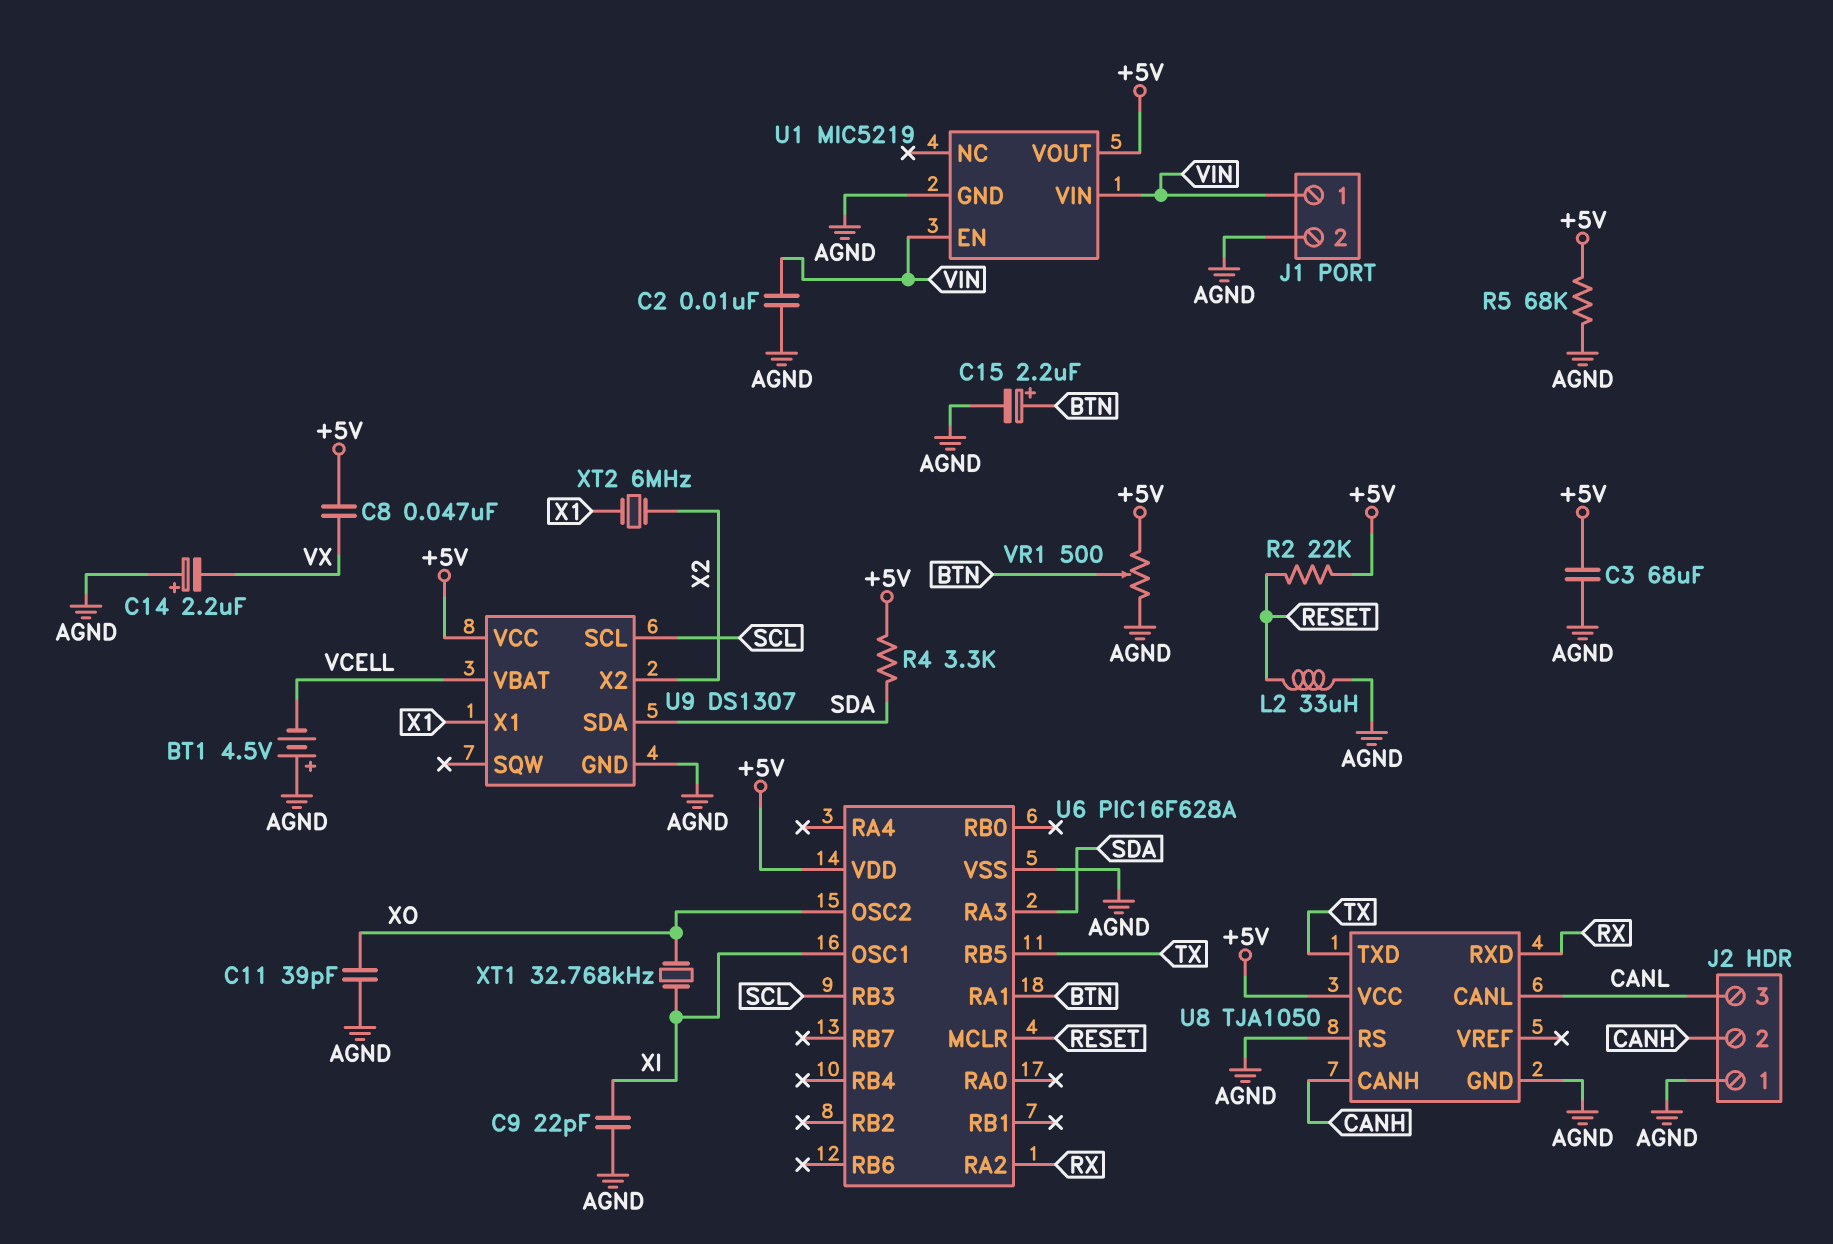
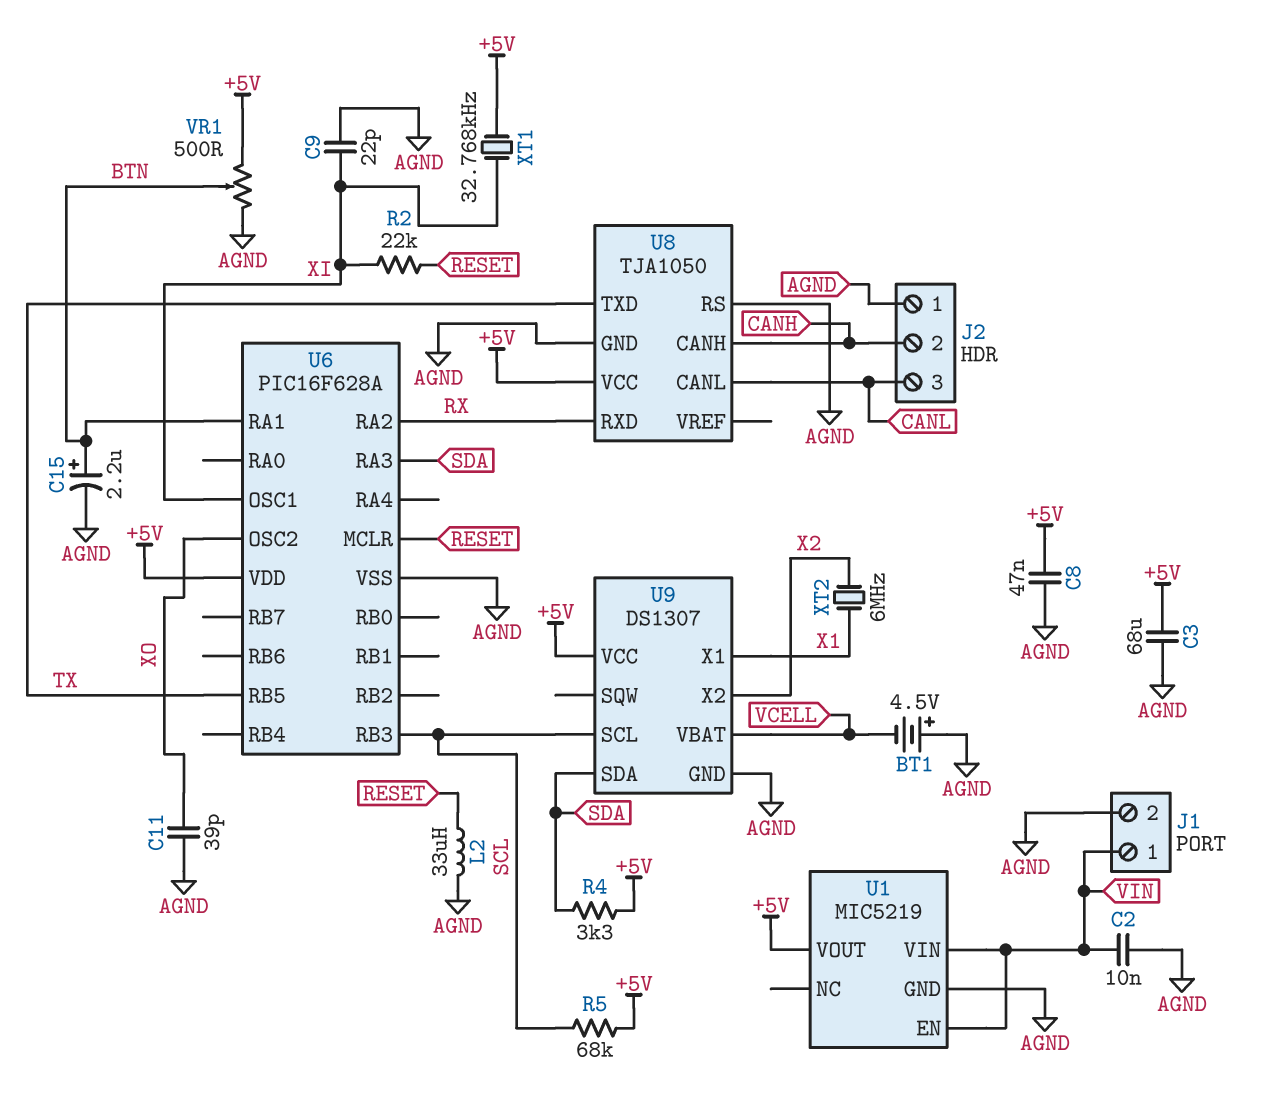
C8: 47nF (+5V, VX) -> 47nF (+5V, AGND)
C14: 2.2uF (plus AGND, minus VX) -> none
R2: 22k (+5V, RESET) -> 22k (RESET, XI)
R5: 68k (+5V, AGND) -> 68k (+5V, SCL)
XT1: 32.768kHz (XI, XO) -> 32.768kHz (+5V, XI)

